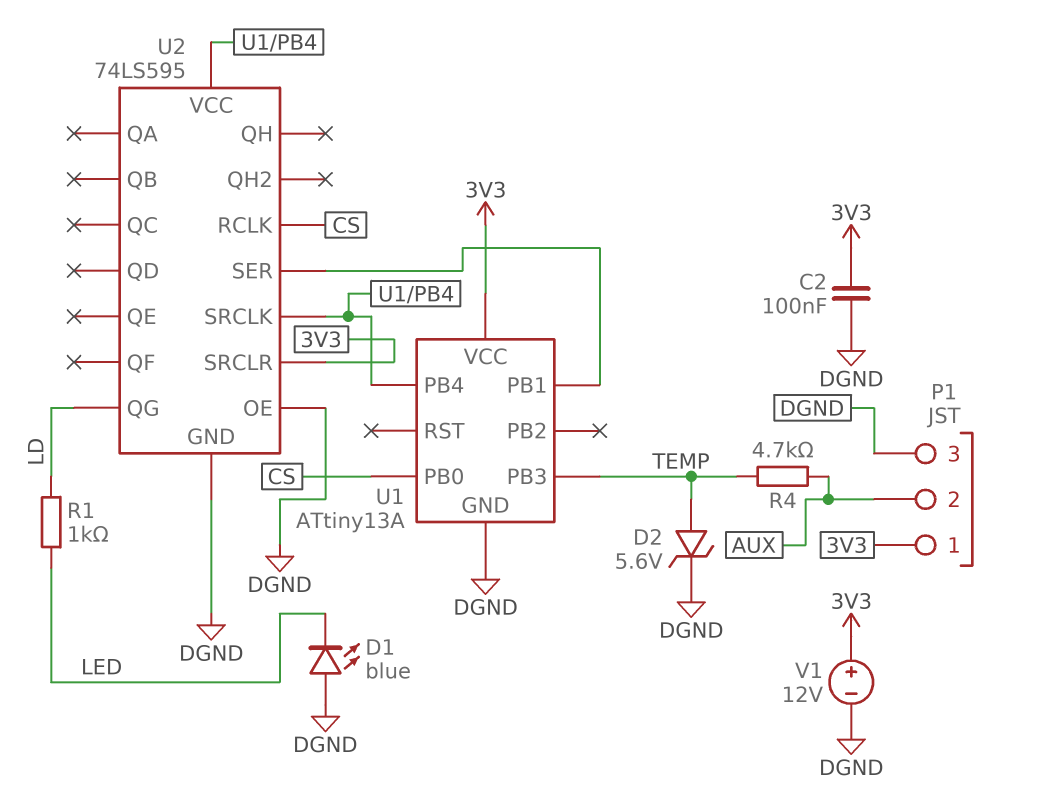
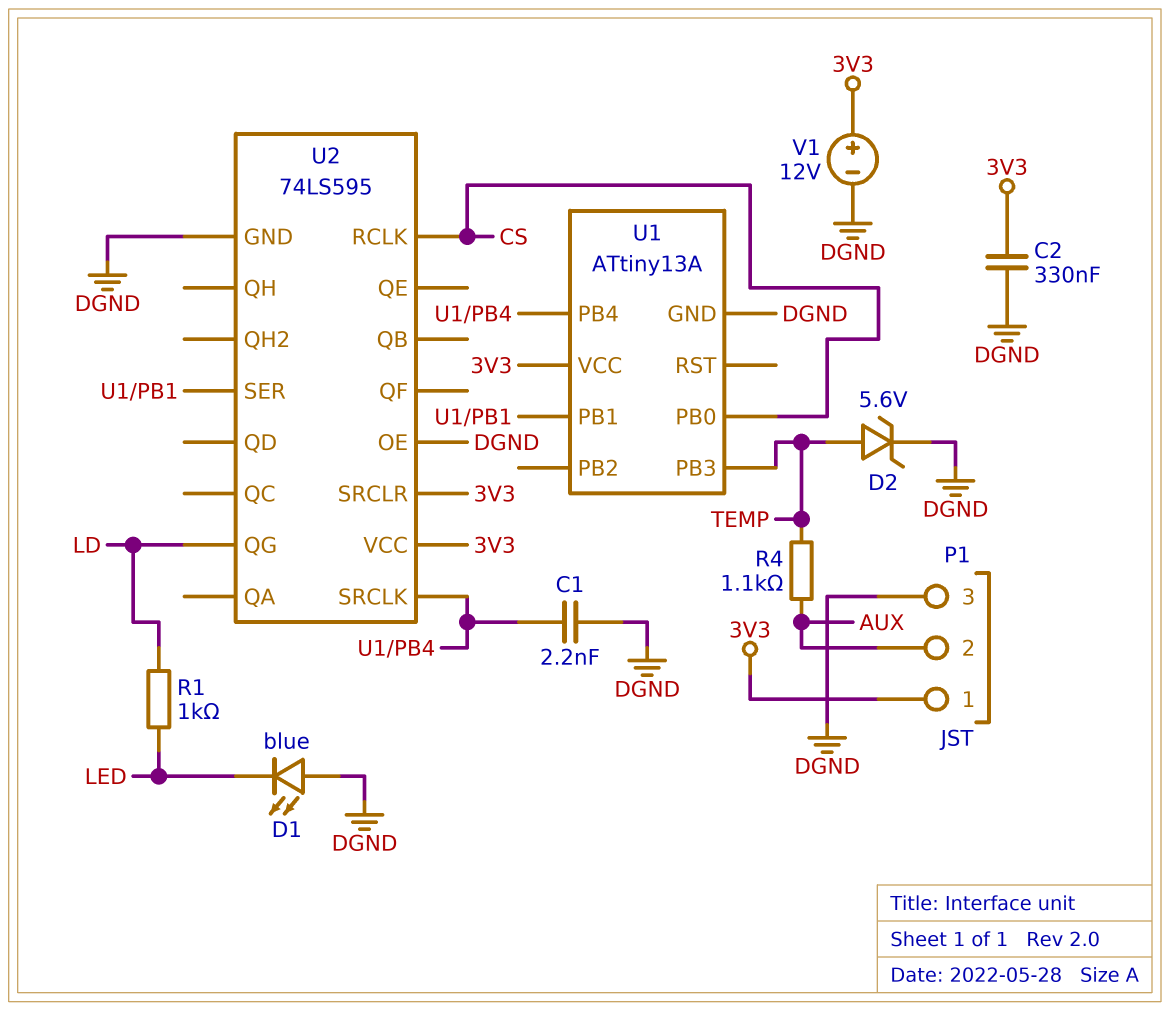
C1: none -> 2.2nF (DGND, U1/PB4)
C2: 100nF (3V3, DGND) -> 330nF (3V3, DGND)
R4: 4.7k (AUX, TEMP) -> 1.1k (AUX, TEMP)
U2 pin VCC: U1/PB4 -> 3V3

